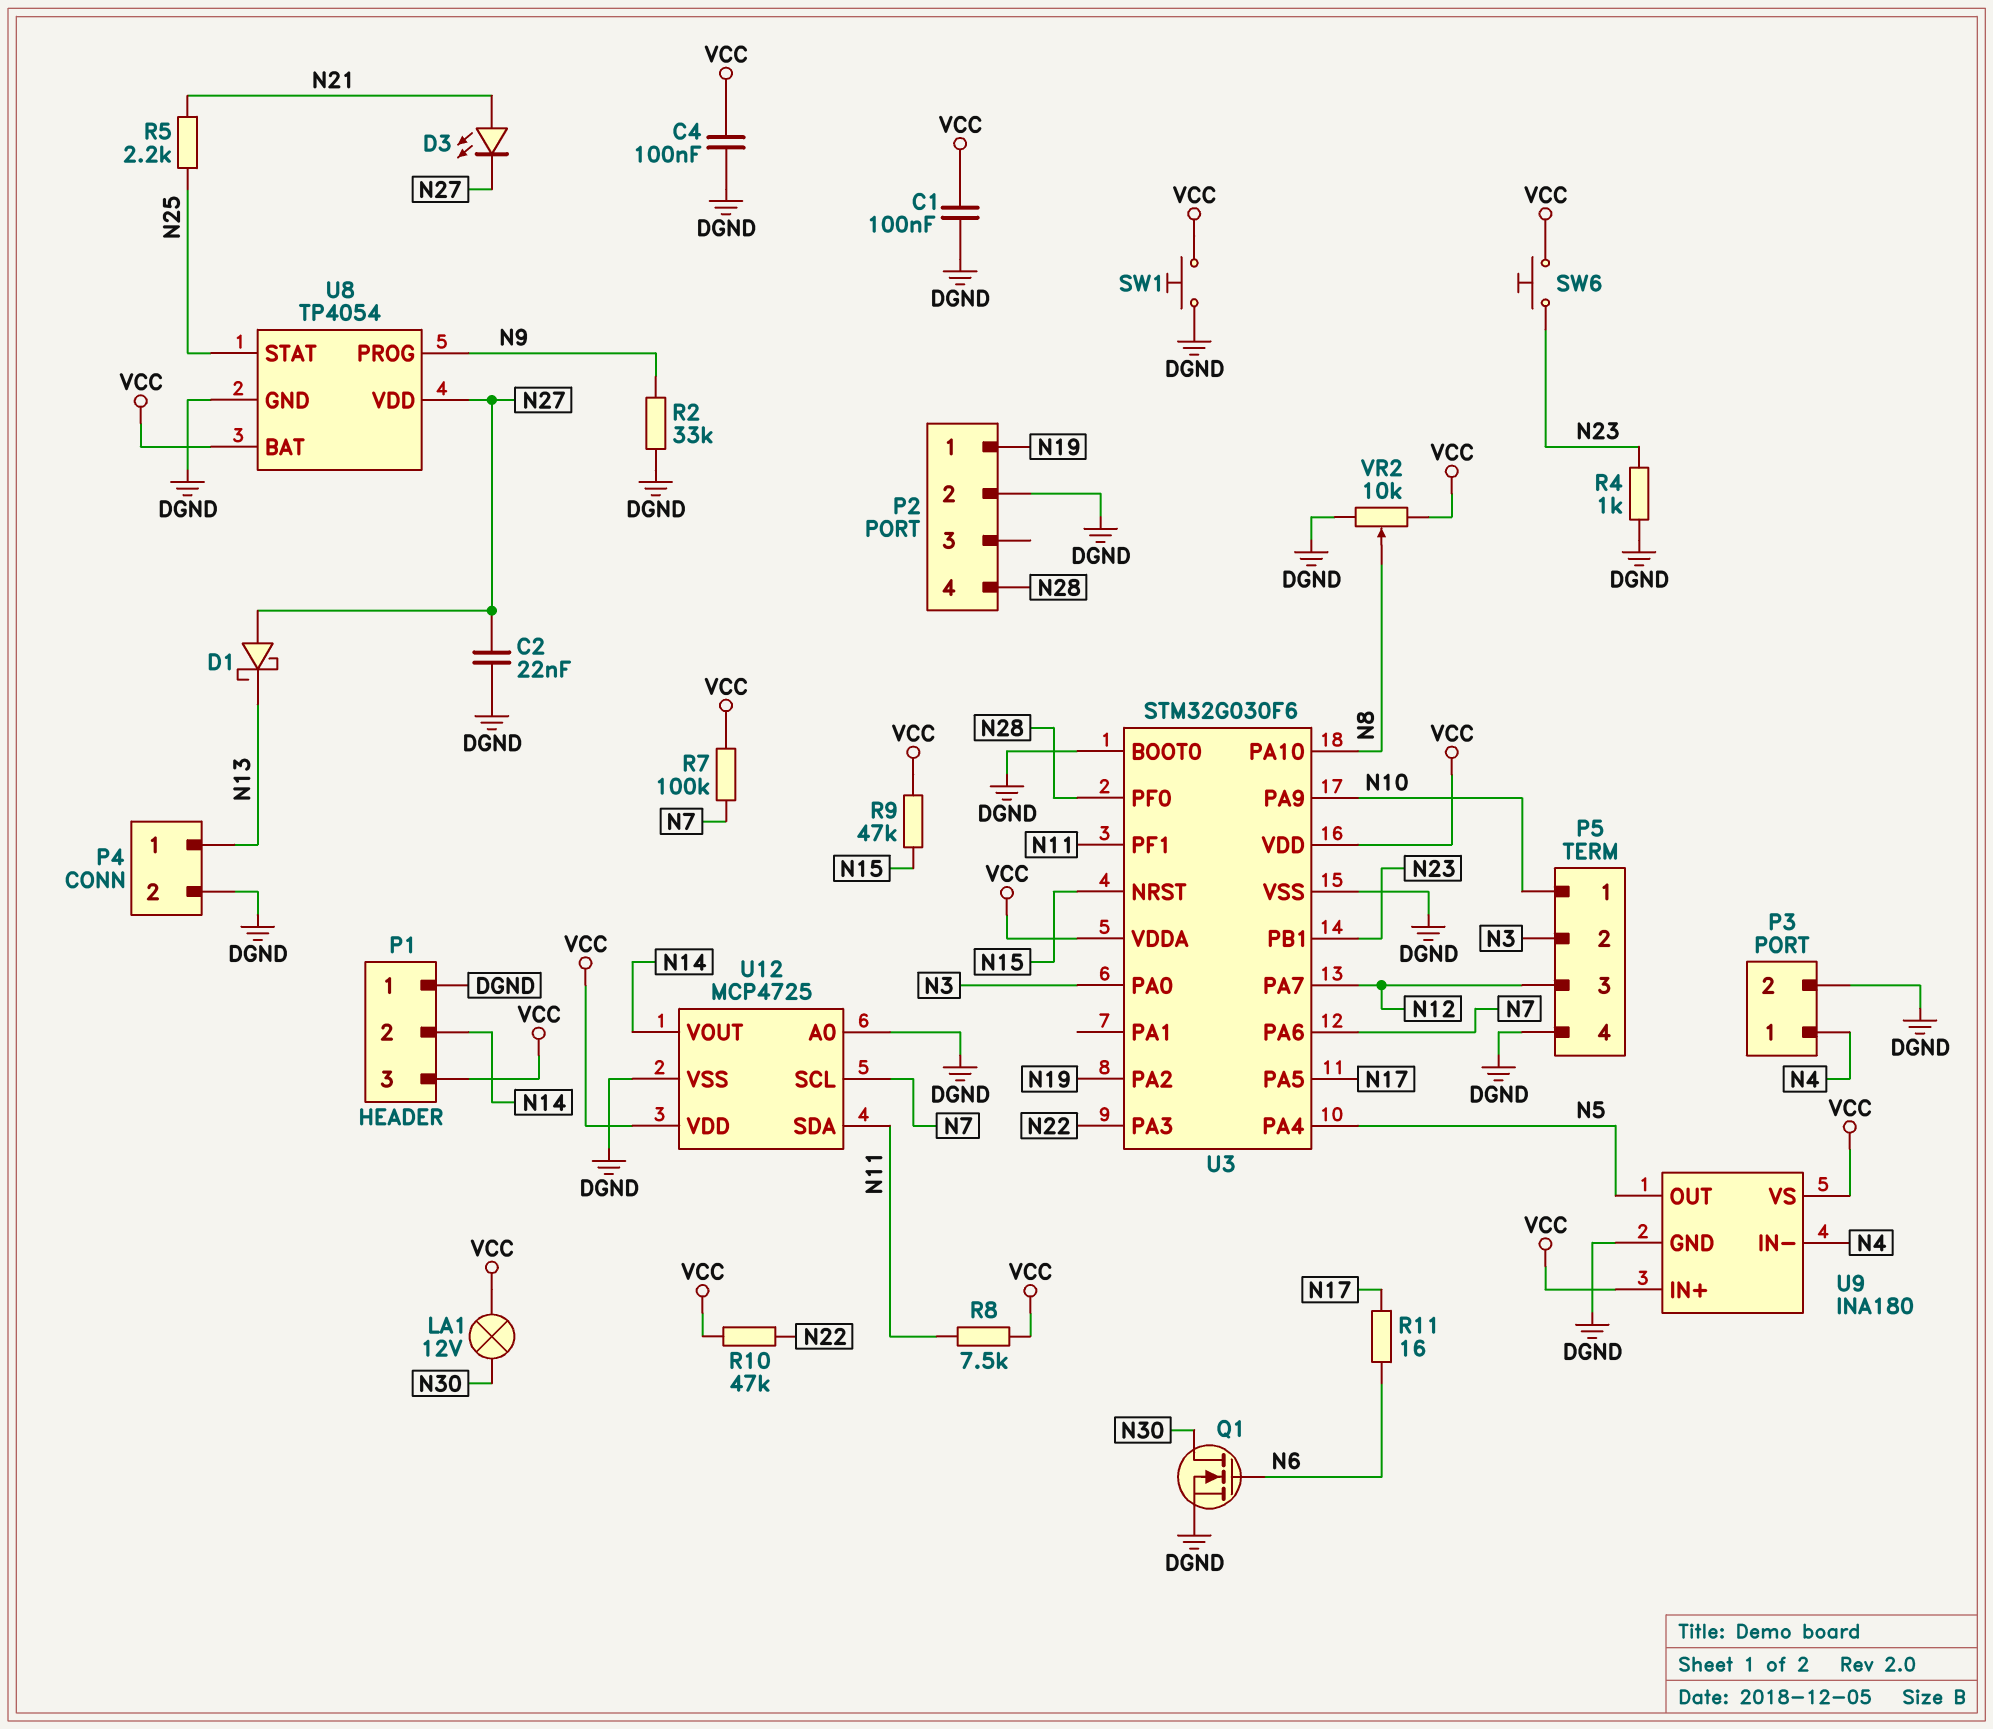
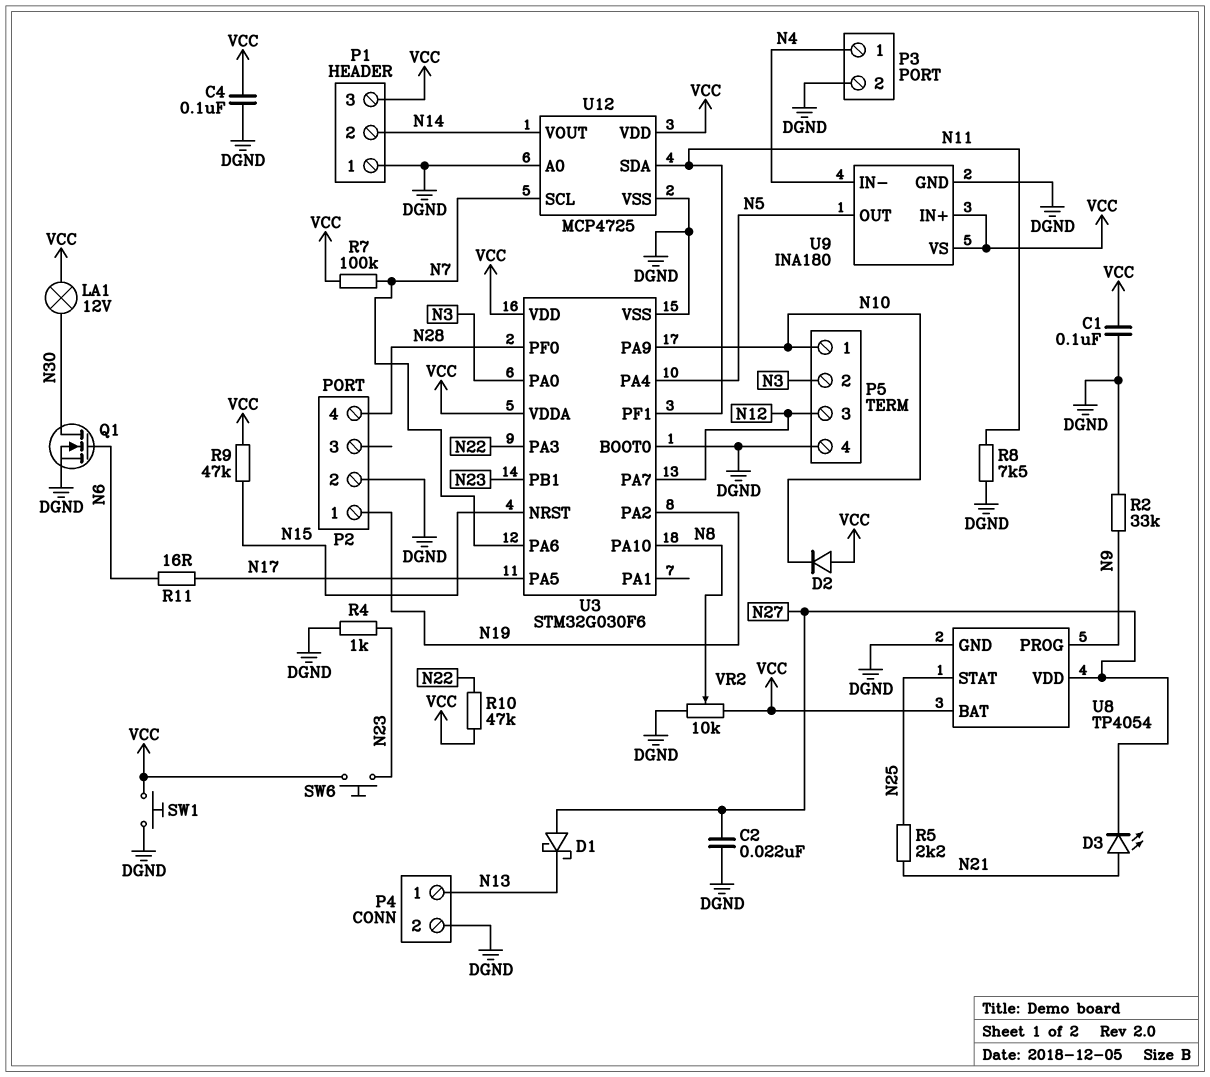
D2: none -> diode (A VCC, K N10)
R8: 7.5k (N11, VCC) -> 7.5k (DGND, N11)

